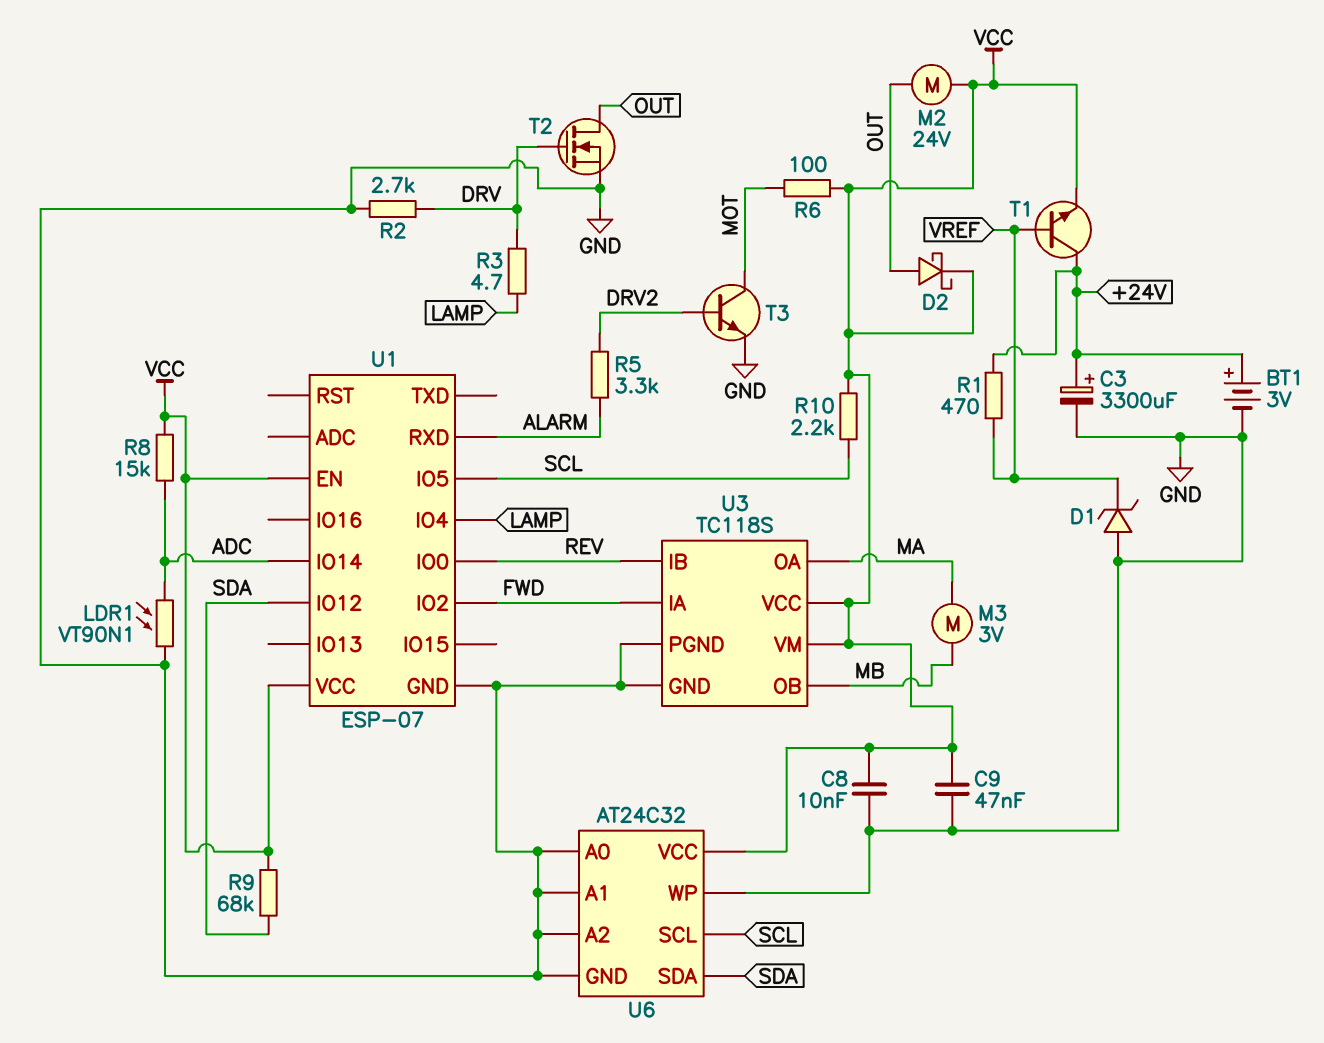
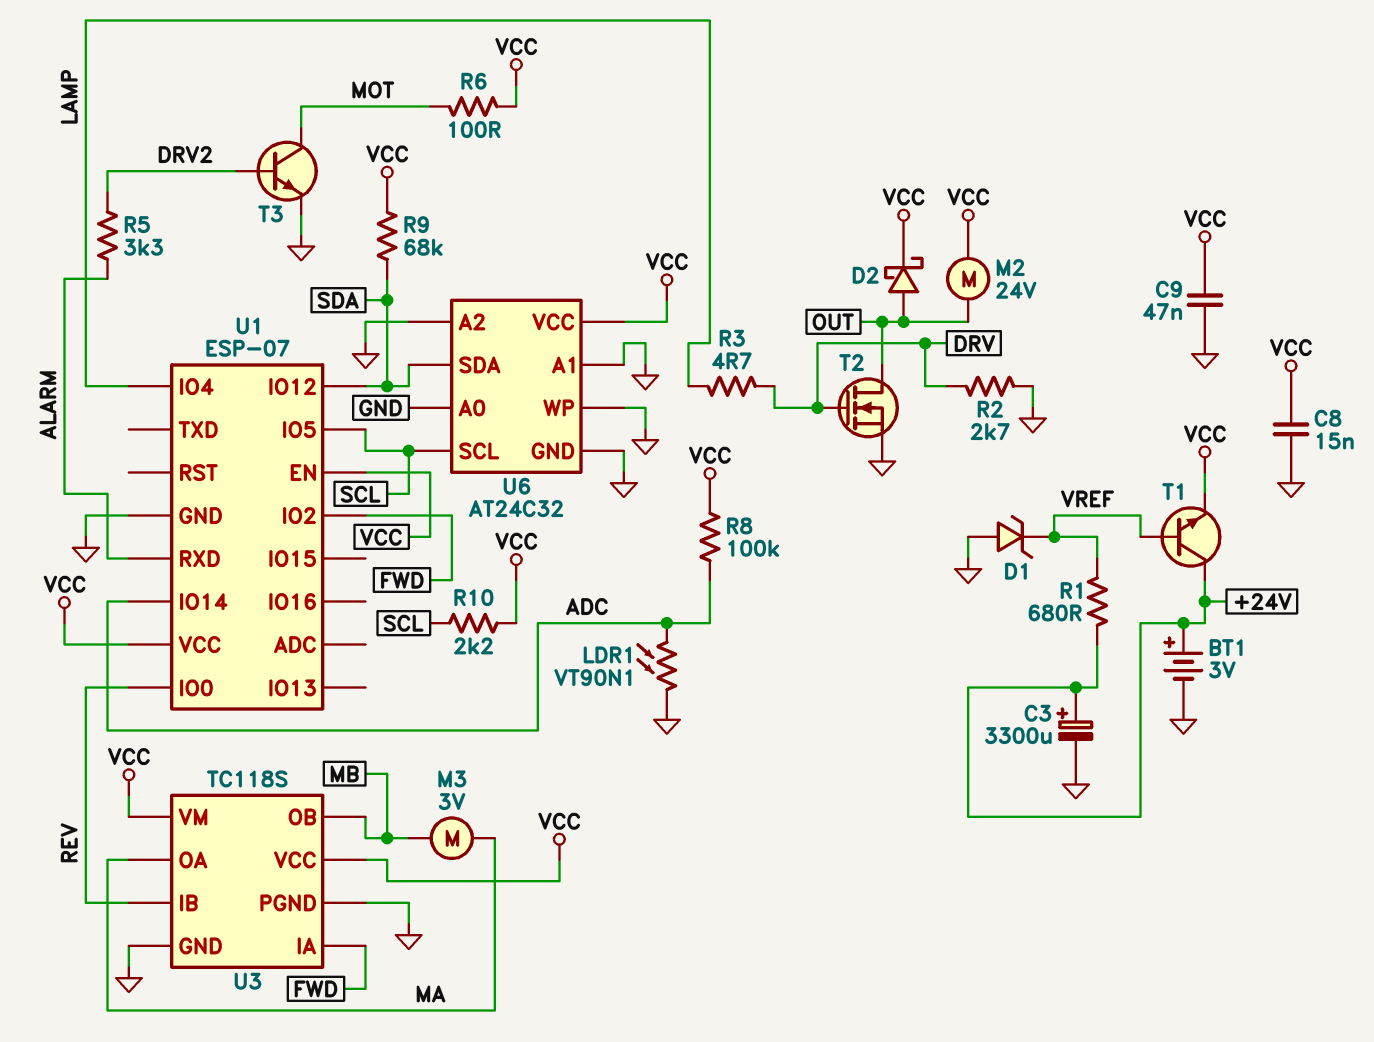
C8: 10nF (GND, VCC) -> 15nF (GND, VCC)
R1: 470 (+24V, VREF) -> 680 (+24V, VREF)
R8: 15k (ADC, VCC) -> 100k (ADC, VCC)

